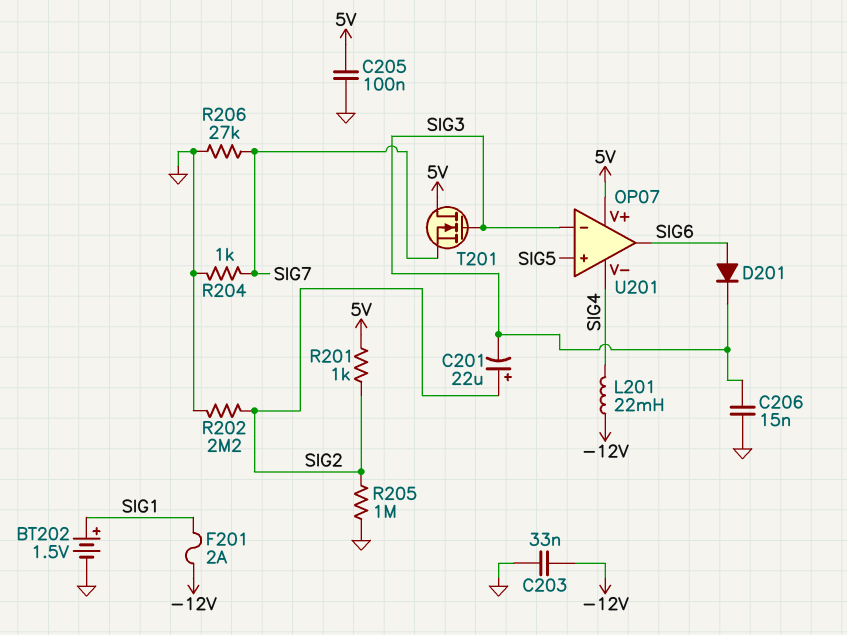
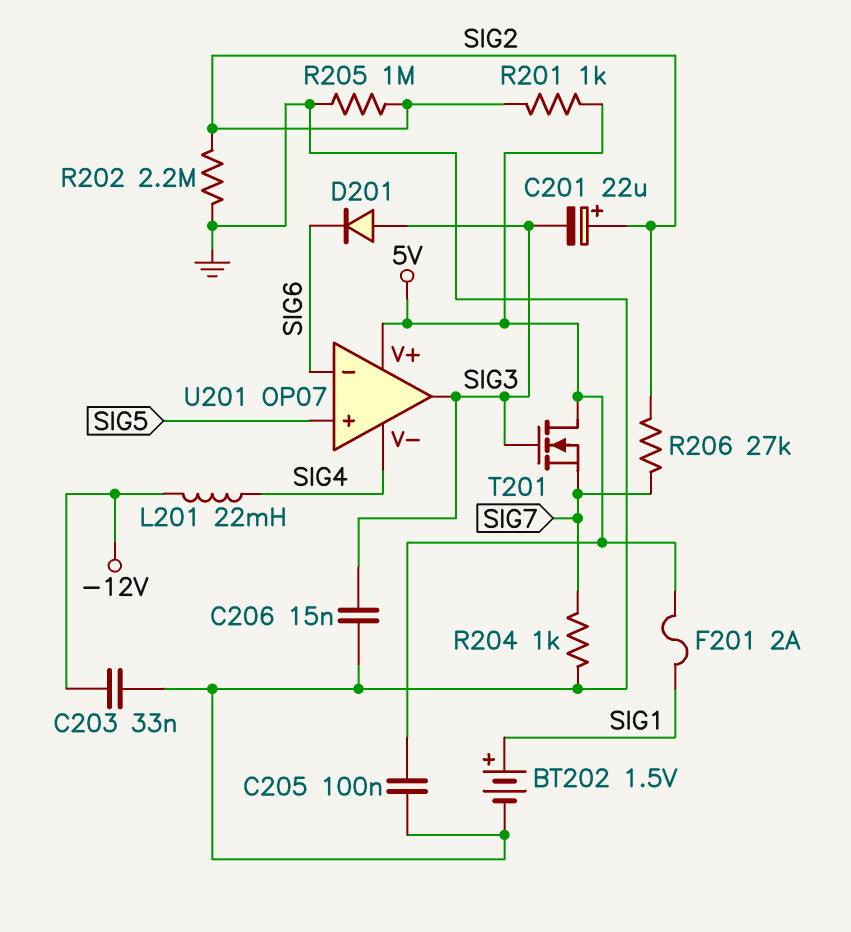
D201: diode (A SIG6, K SIG3) -> diode (A SIG3, K SIG6)
F201: 2A (-12V, SIG1) -> 2A (5V, SIG1)
R206: 27k (GND, SIG7) -> 27k (SIG2, SIG7)
U201 pin in-: SIG3 -> SIG6
U201 pin out: SIG6 -> SIG3

